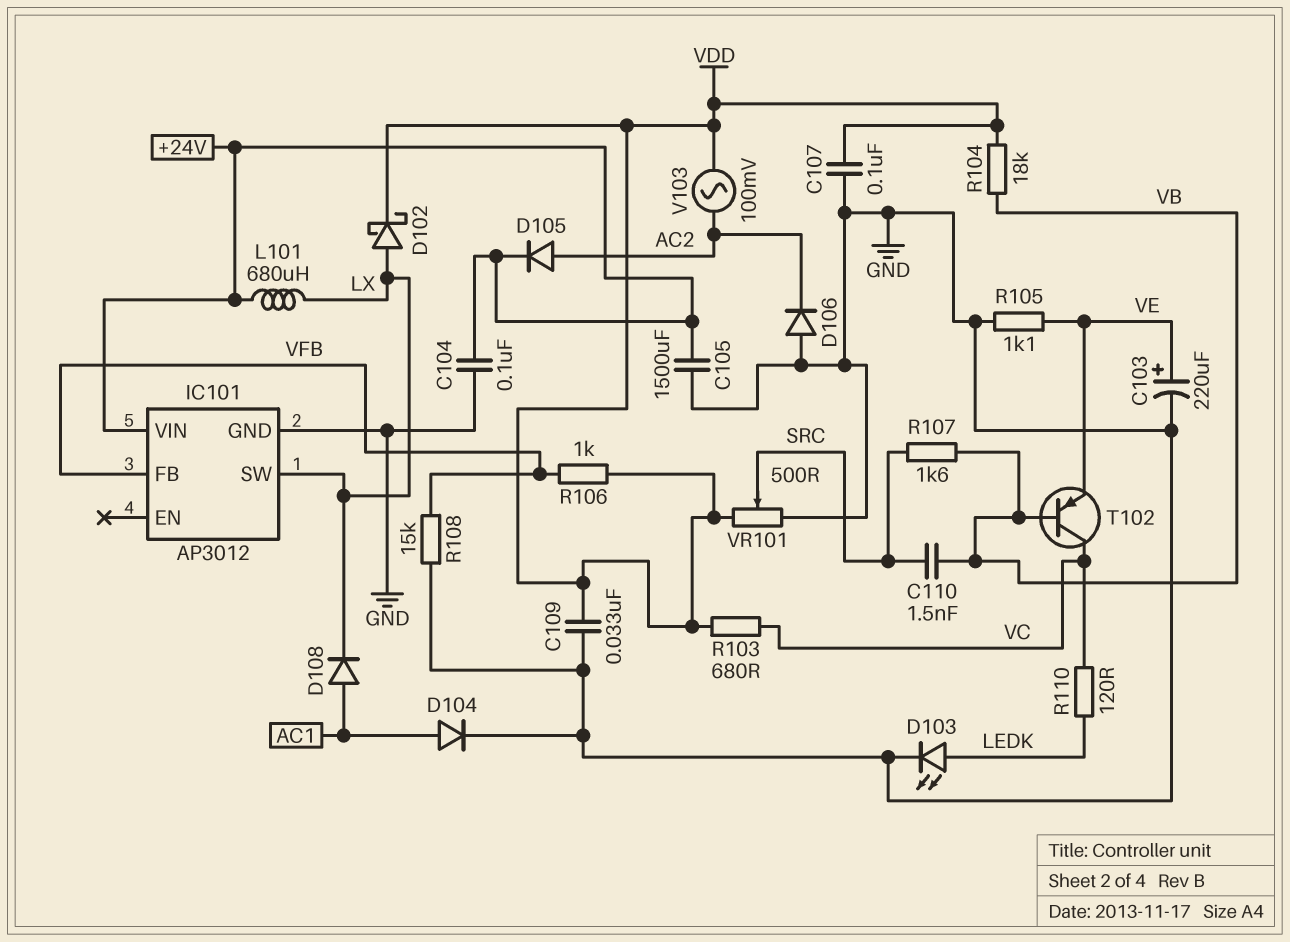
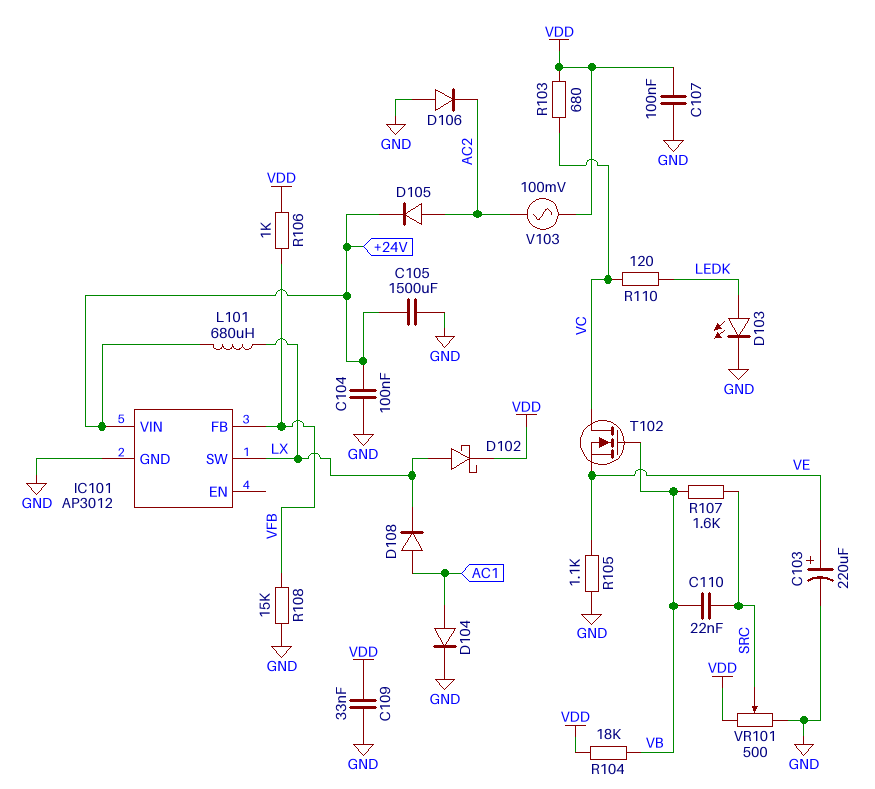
C110: 1.5nF (SRC, VB) -> 22nF (SRC, VB)
T102: PNP (B VB, C VC, E VE) -> NMOS (G VB, D VC, S VE)

